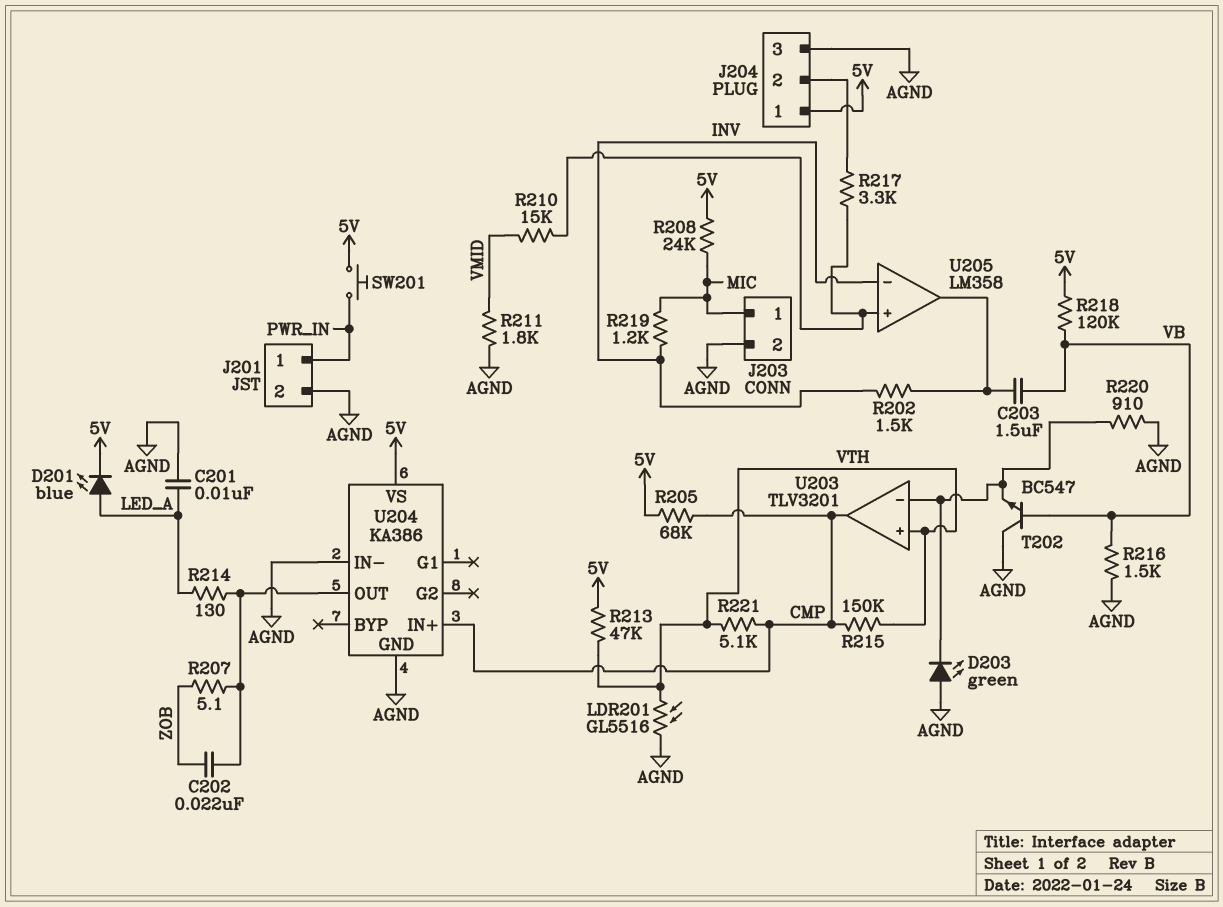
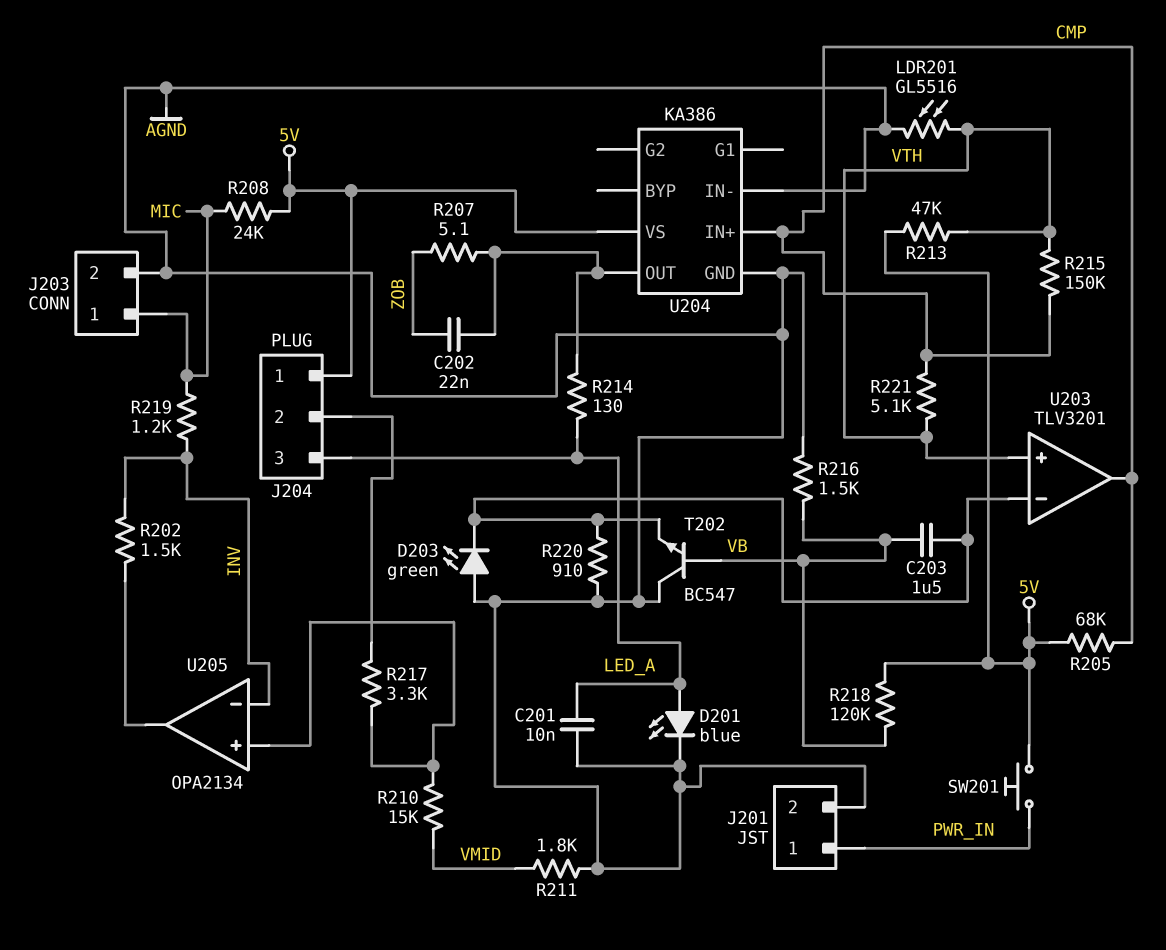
C203: 1.5uF (U205/out, VB) -> 1.5uF (U203/in-, VB)
D201: LED blue (A LED_A, K 5V) -> LED blue (A LED_A, K AGND)
J204 pin 3: AGND -> LED_A
U205: LM358 -> OPA2134

